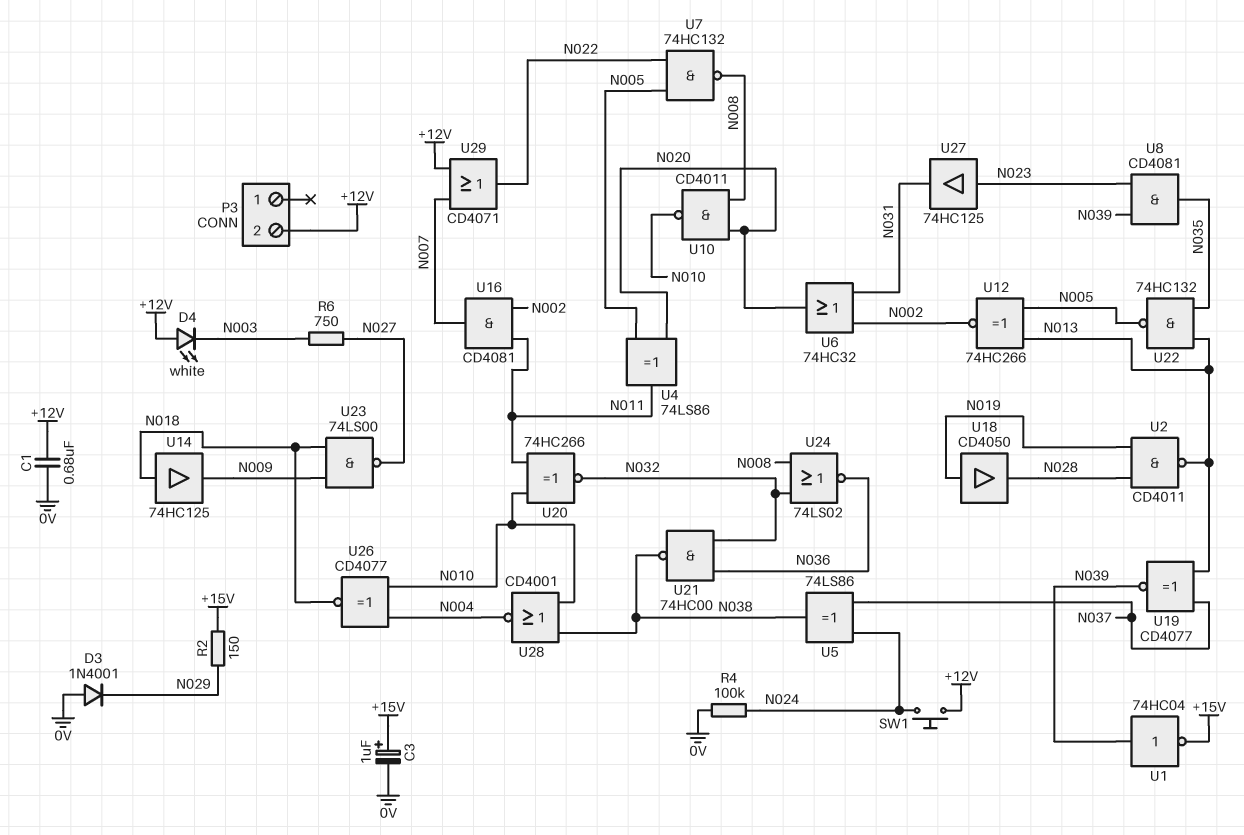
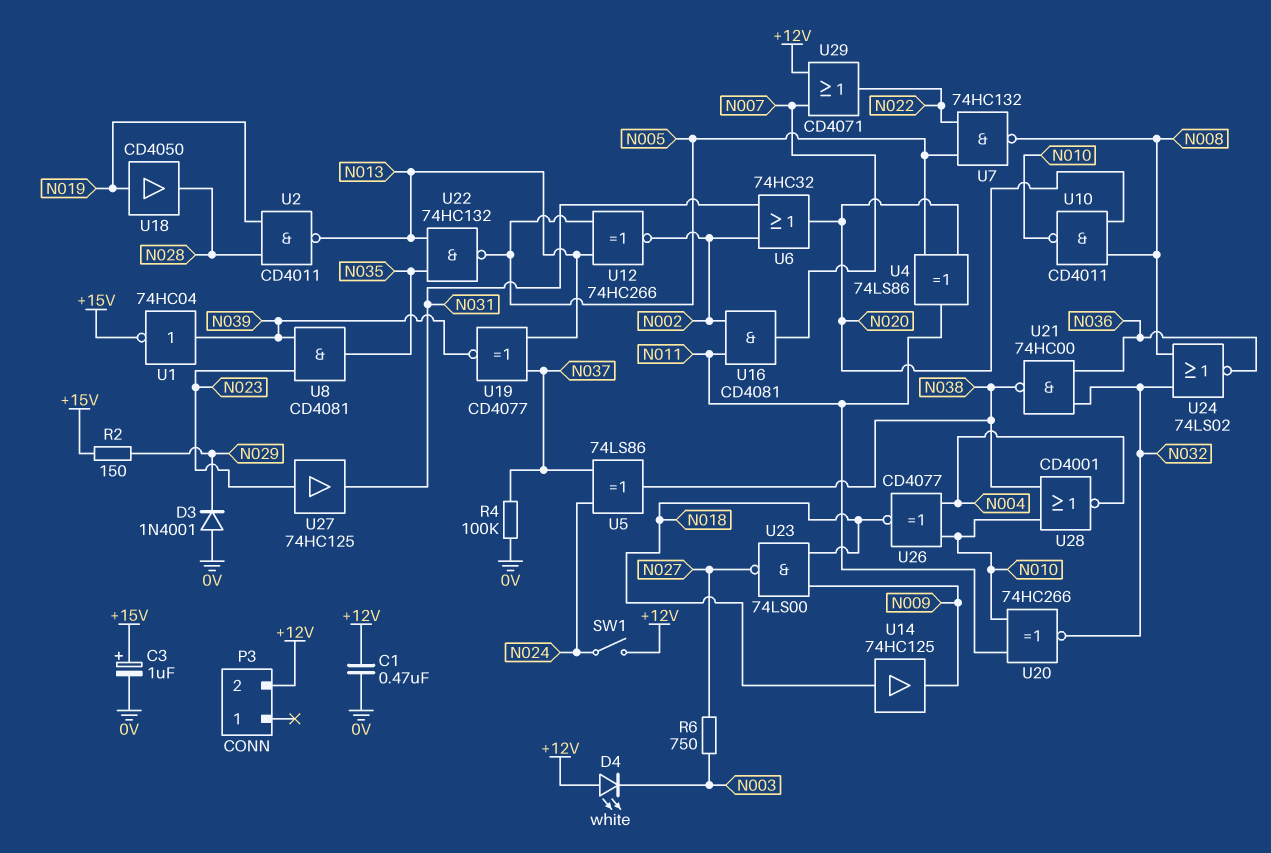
C1: 680nF (+12V, 0V) -> 470nF (+12V, 0V)
R4: 100k (0V, N024) -> 100k (0V, N037)
SW1: button (+12V, N024) -> switch (+12V, N024)

